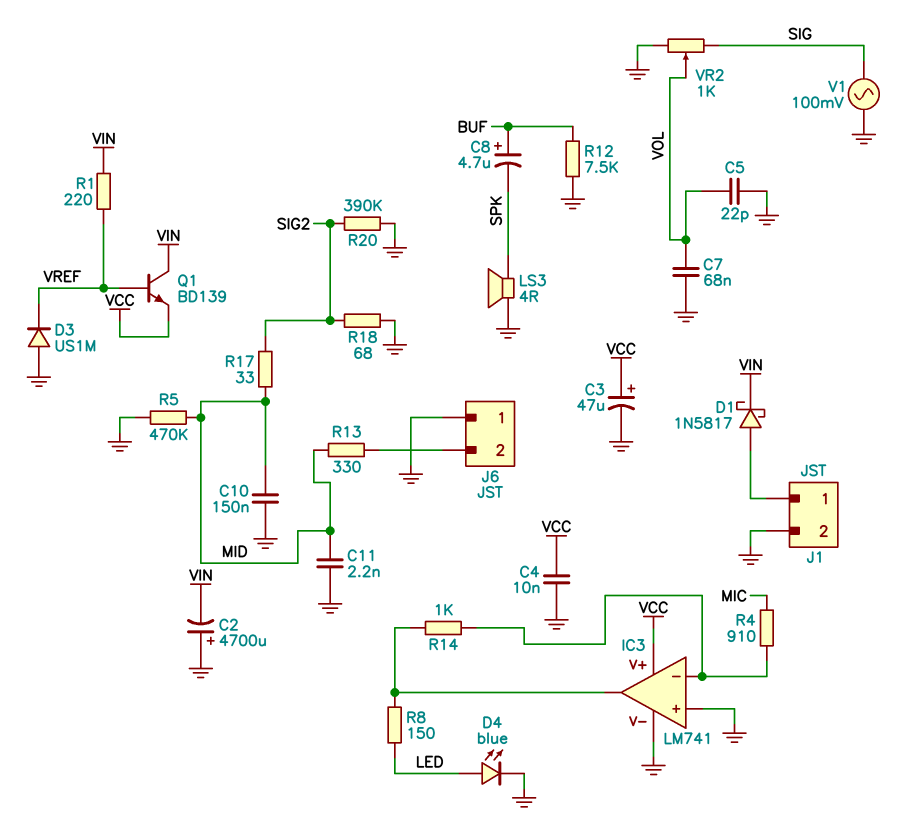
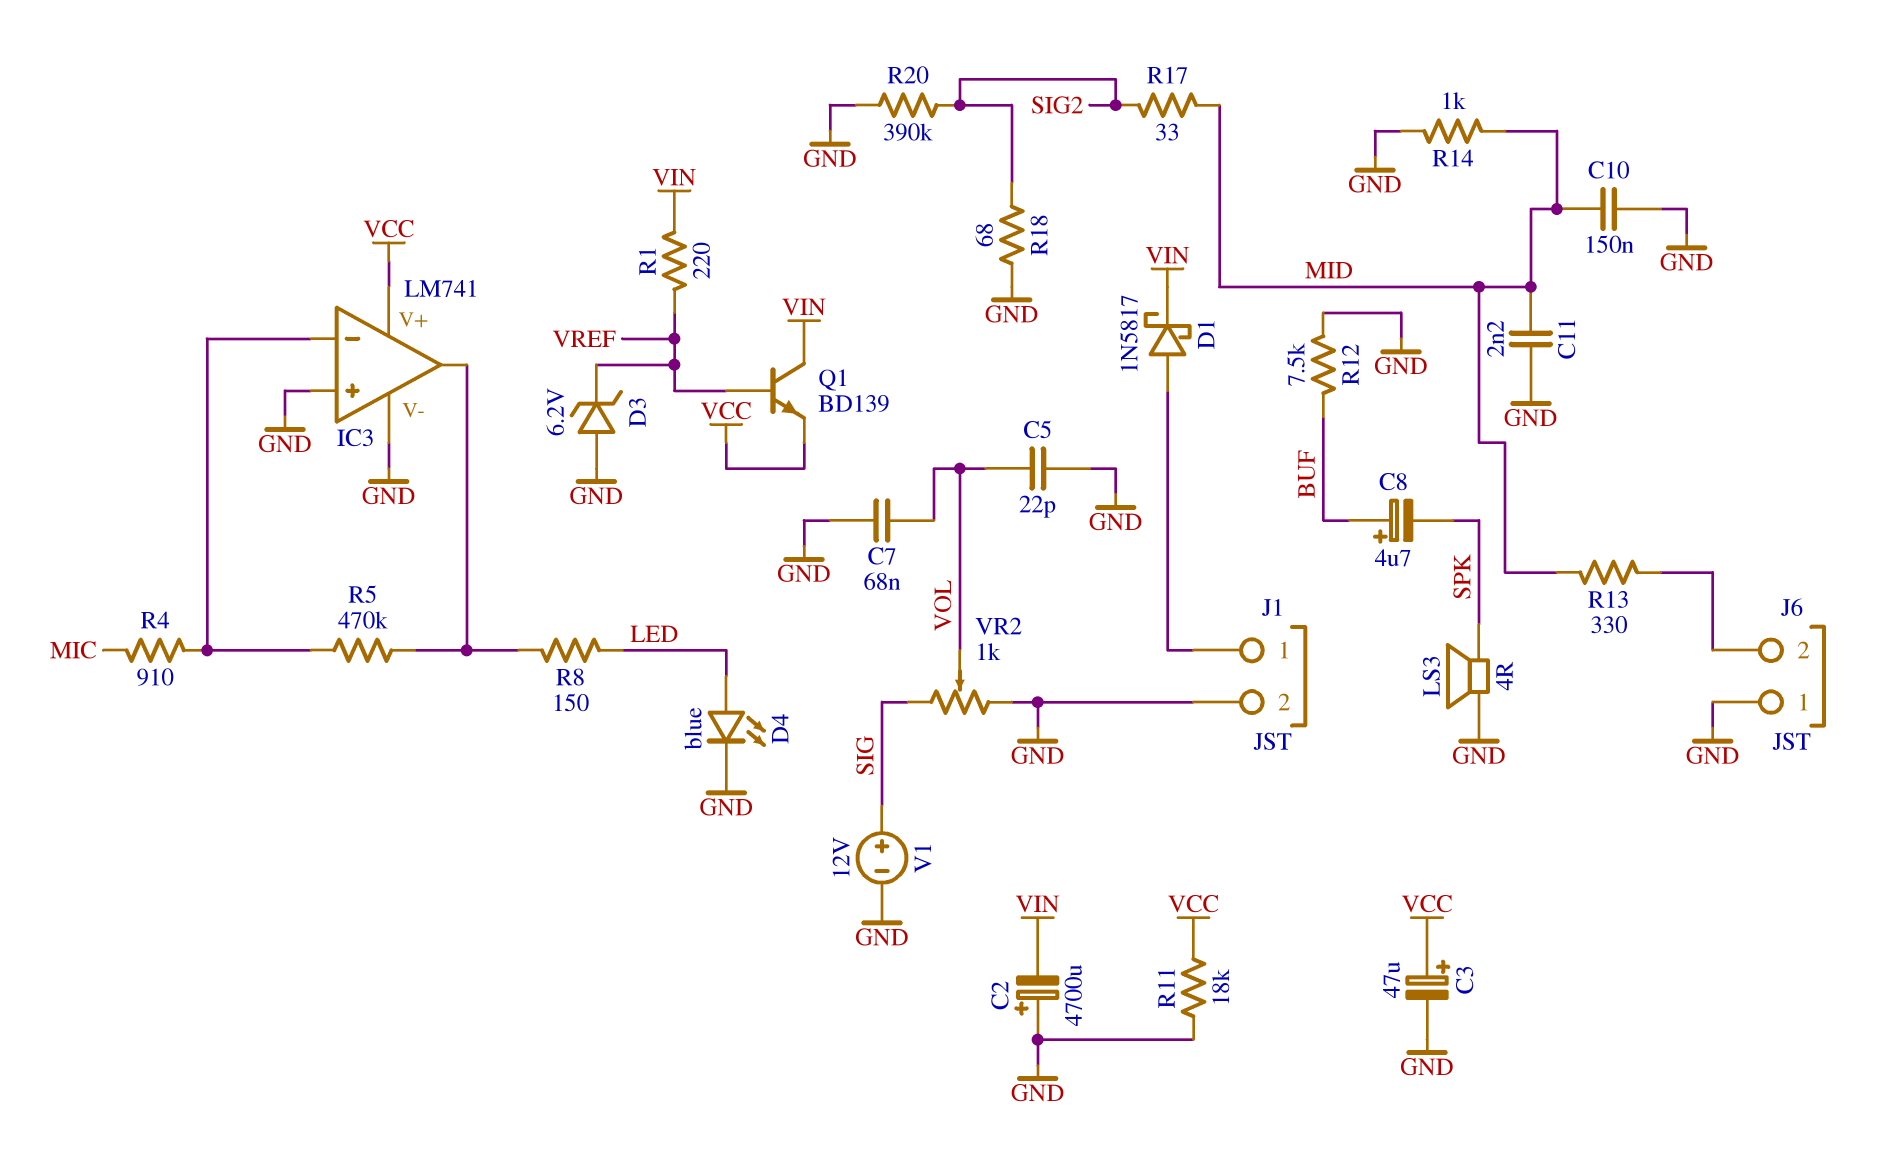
C4: 10nF (GND, VCC) -> none
D3: diode US1M (A GND, K VREF) -> zener 6.2V (A GND, K VREF)
R5: 470k (GND, MID) -> 470k (IC3/in-, IC3/out)
R11: none -> 18k (GND, VCC)
R14: 1k (IC3/in-, IC3/out) -> 1k (GND, MID)
V1: AC 100mV (GND, SIG) -> 12V (plus SIG, minus GND)

